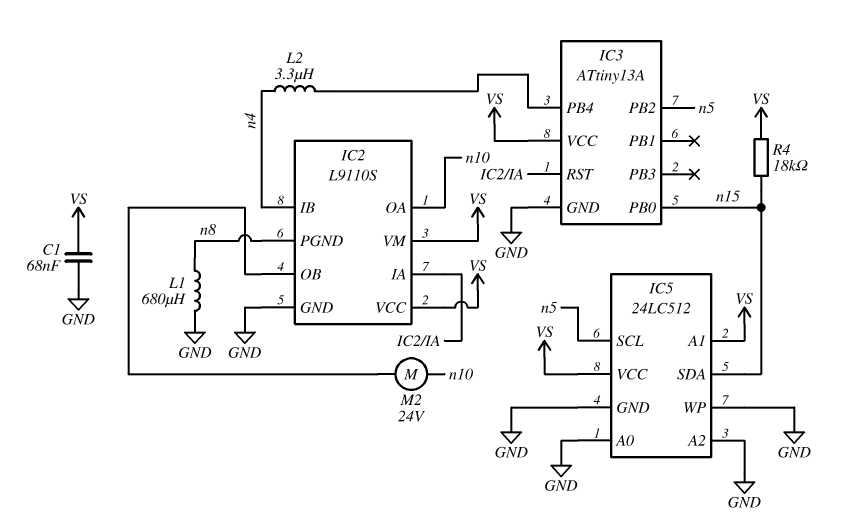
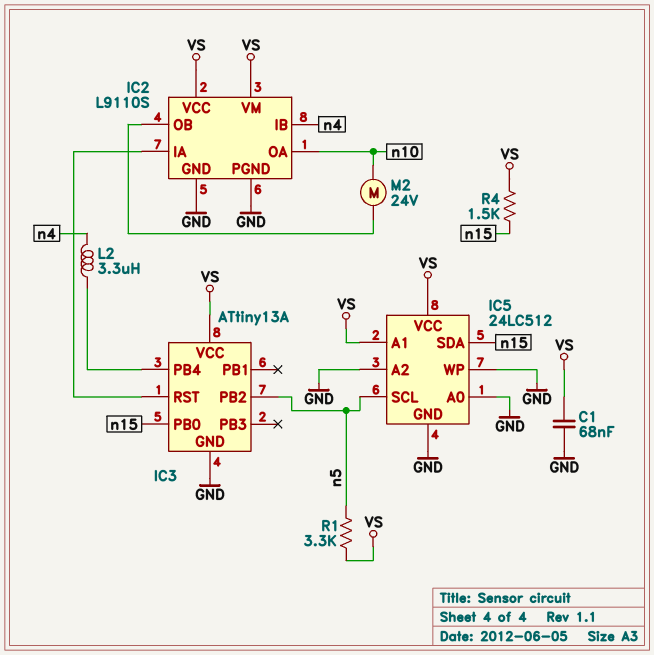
IC2 pin PGND: n8 -> GND
L1: 680uH (GND, n8) -> none
R1: none -> 3.3k (VS, n5)
R4: 18k (VS, n15) -> 1.5k (VS, n15)

